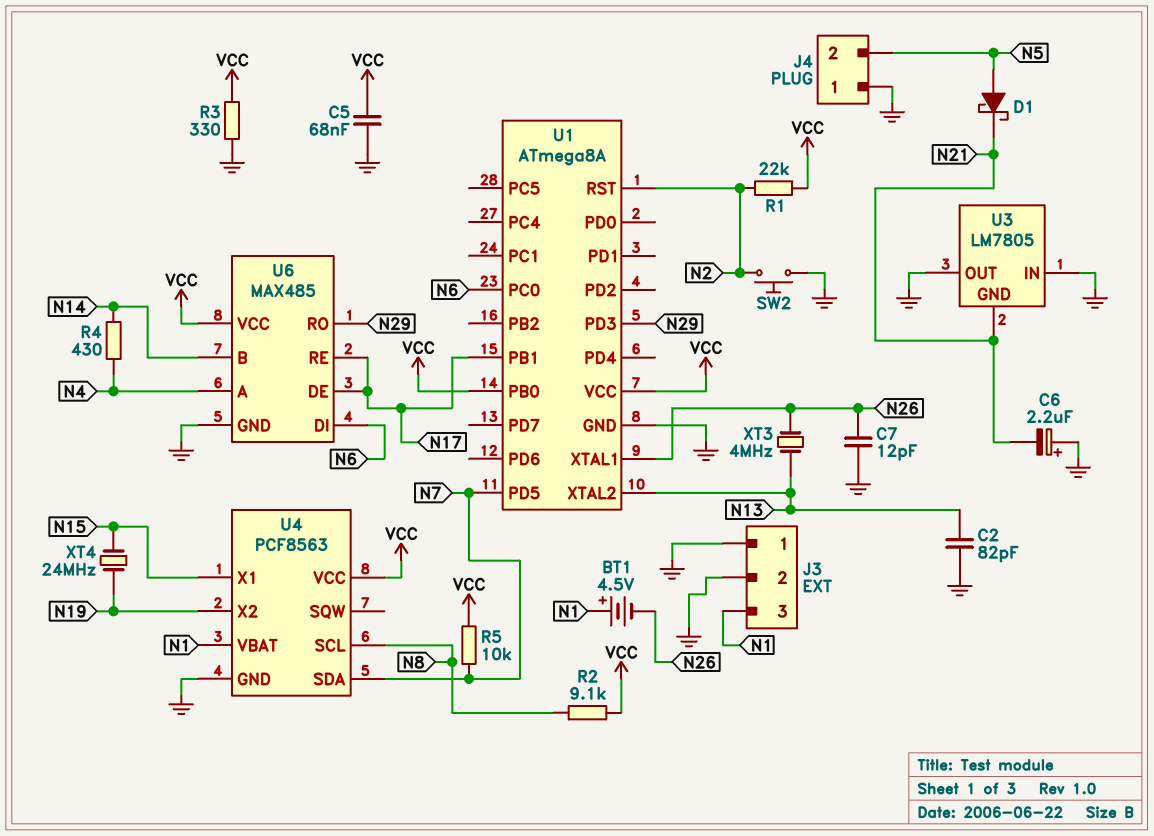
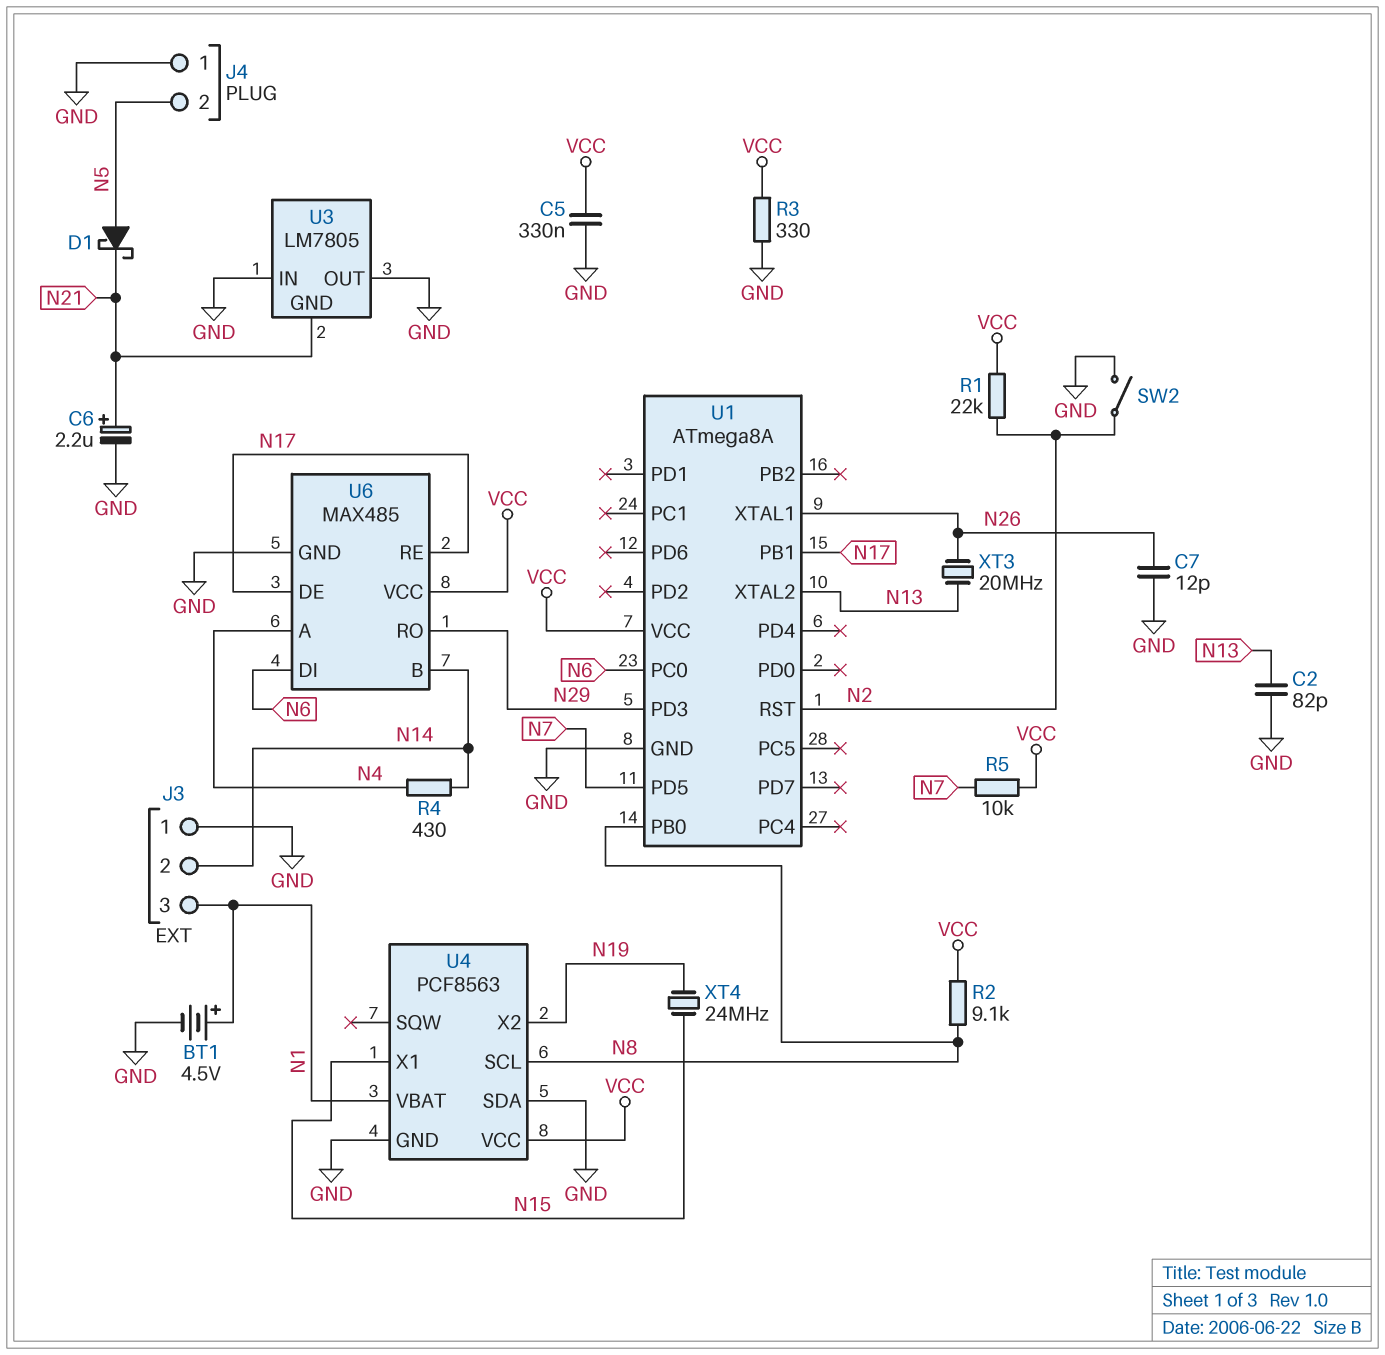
BT1: 4.5V (plus N1, minus N26) -> 4.5V (plus N1, minus GND)
C5: 68nF (GND, VCC) -> 330nF (GND, VCC)
C6: 2.2uF (plus GND, minus N21) -> 2.2uF (plus N21, minus GND)
J3 pin 2: GND -> N14
SW2: button (GND, N2) -> switch (GND, N2)
U1 pin PB0: VCC -> N8
U4 pin SDA: N7 -> GND
XT3: 4MHz (N13, N26) -> 20MHz (N13, N26)

